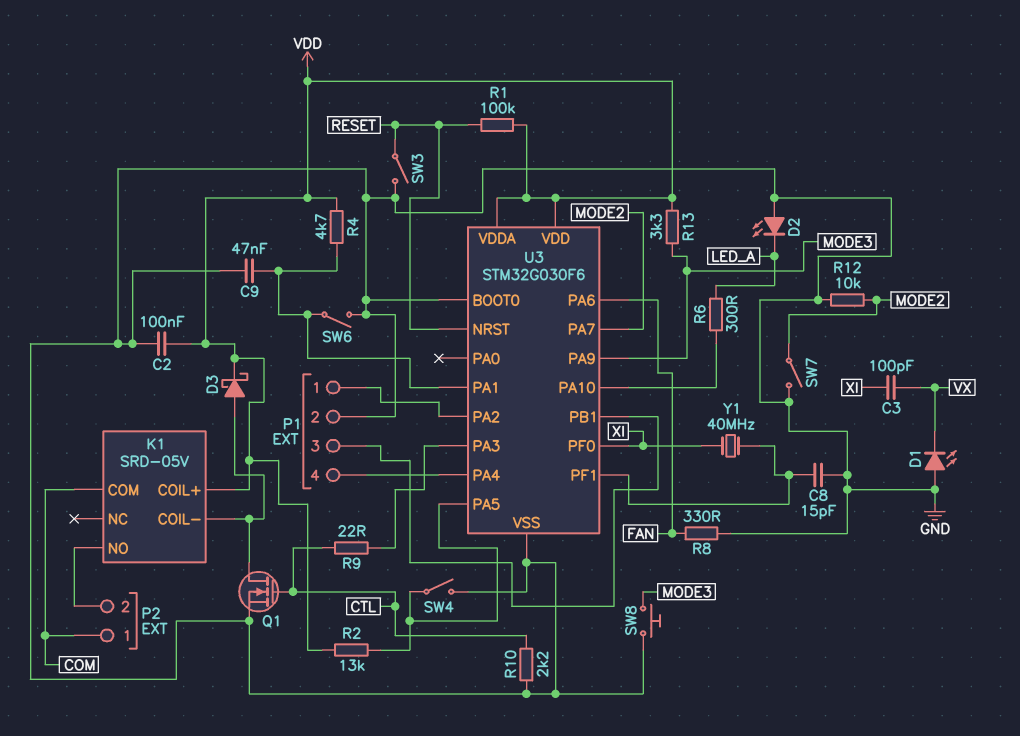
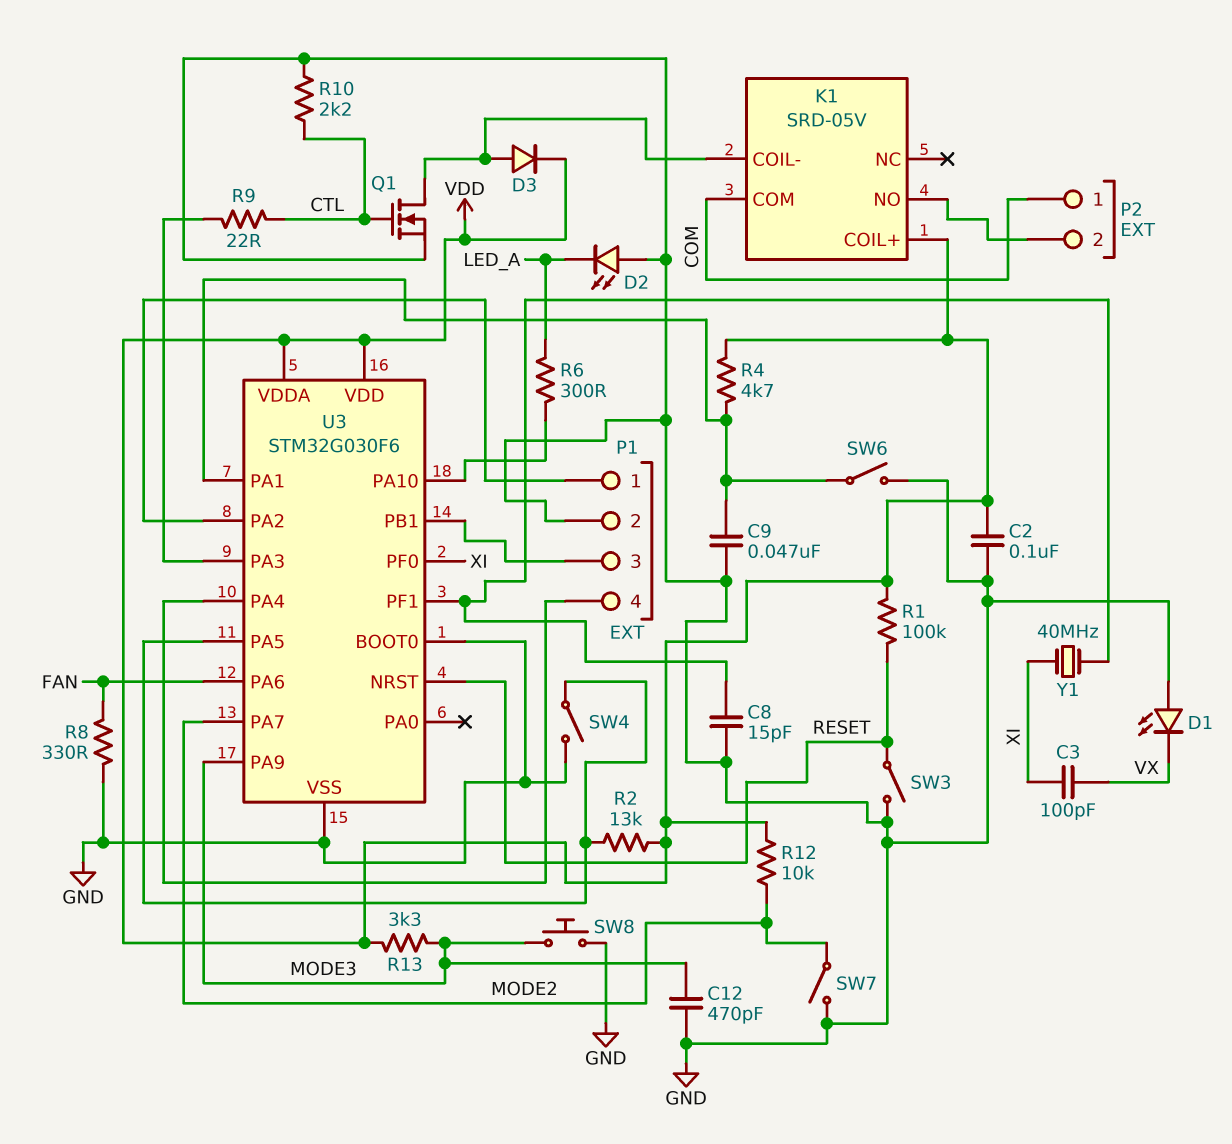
C12: none -> 470pF (GND, MODE3)
D3: schottky (A K1/COIL-, K VDD) -> diode (A K1/COIL-, K VDD)
R12: 10k (GND, MODE2) -> 10k (MODE2, VDD)

